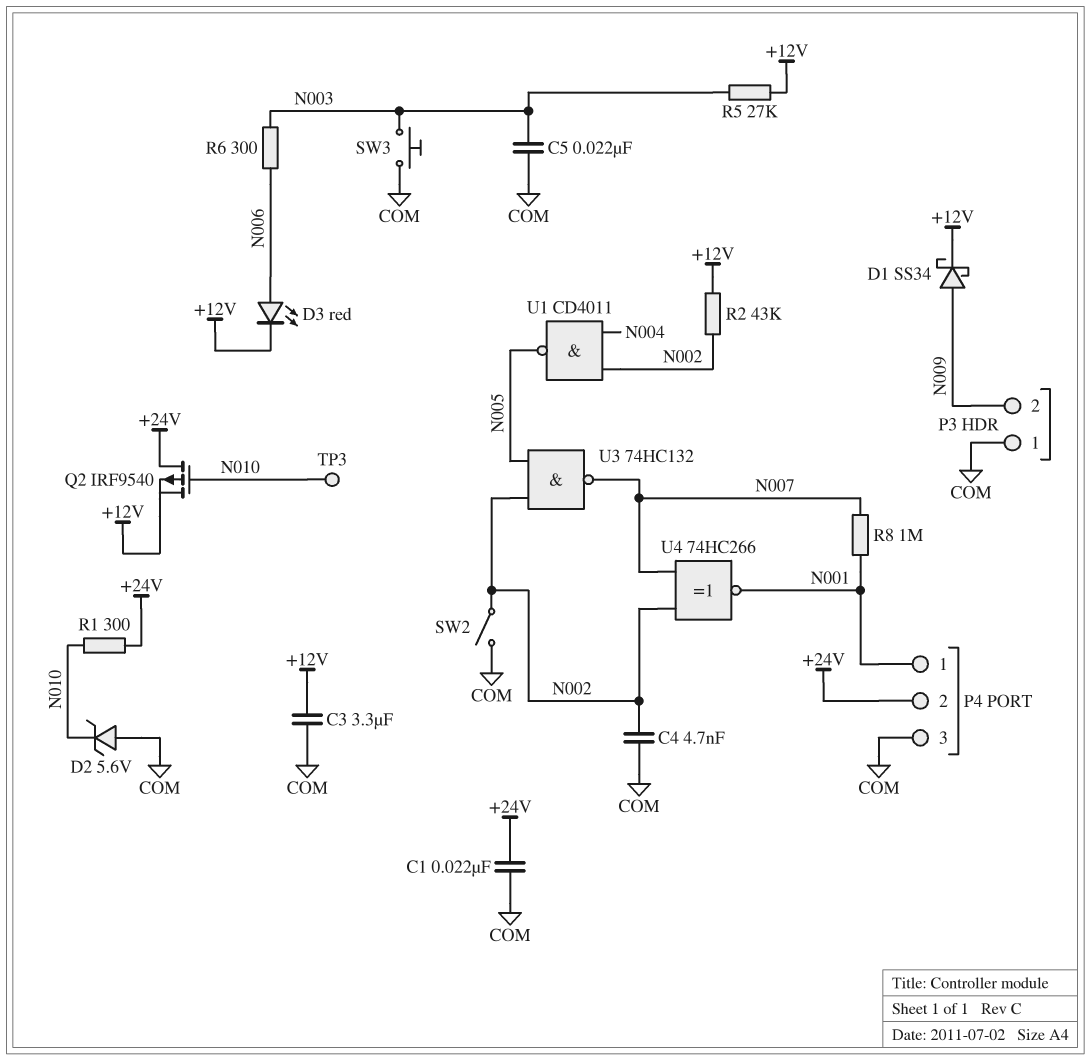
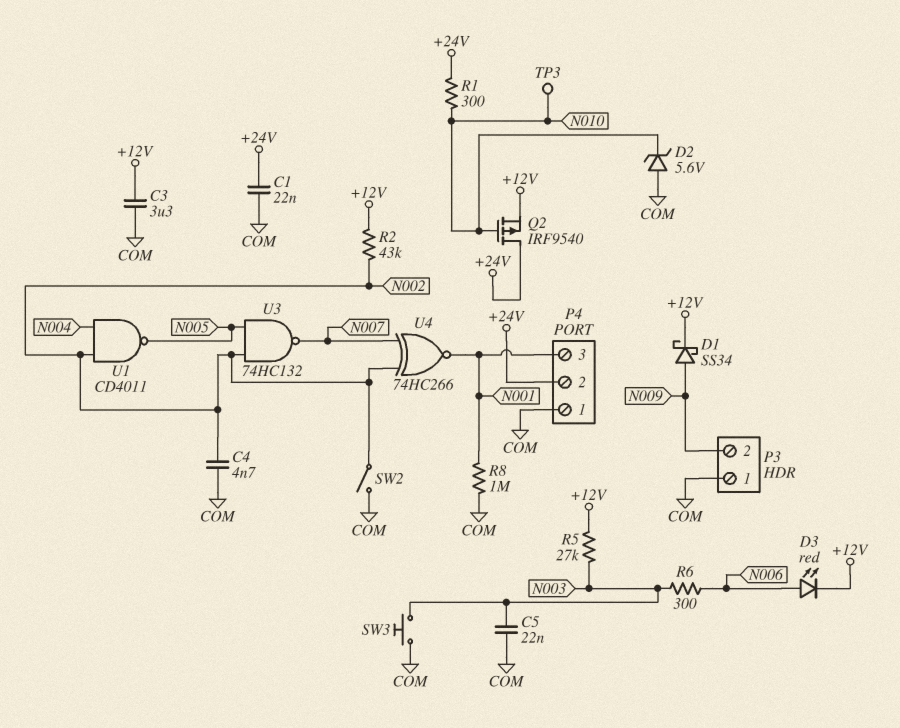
P4 pin 1: N001 -> COM
P4 pin 3: COM -> N001
R8: 1M (N001, N007) -> 1M (COM, N001)

